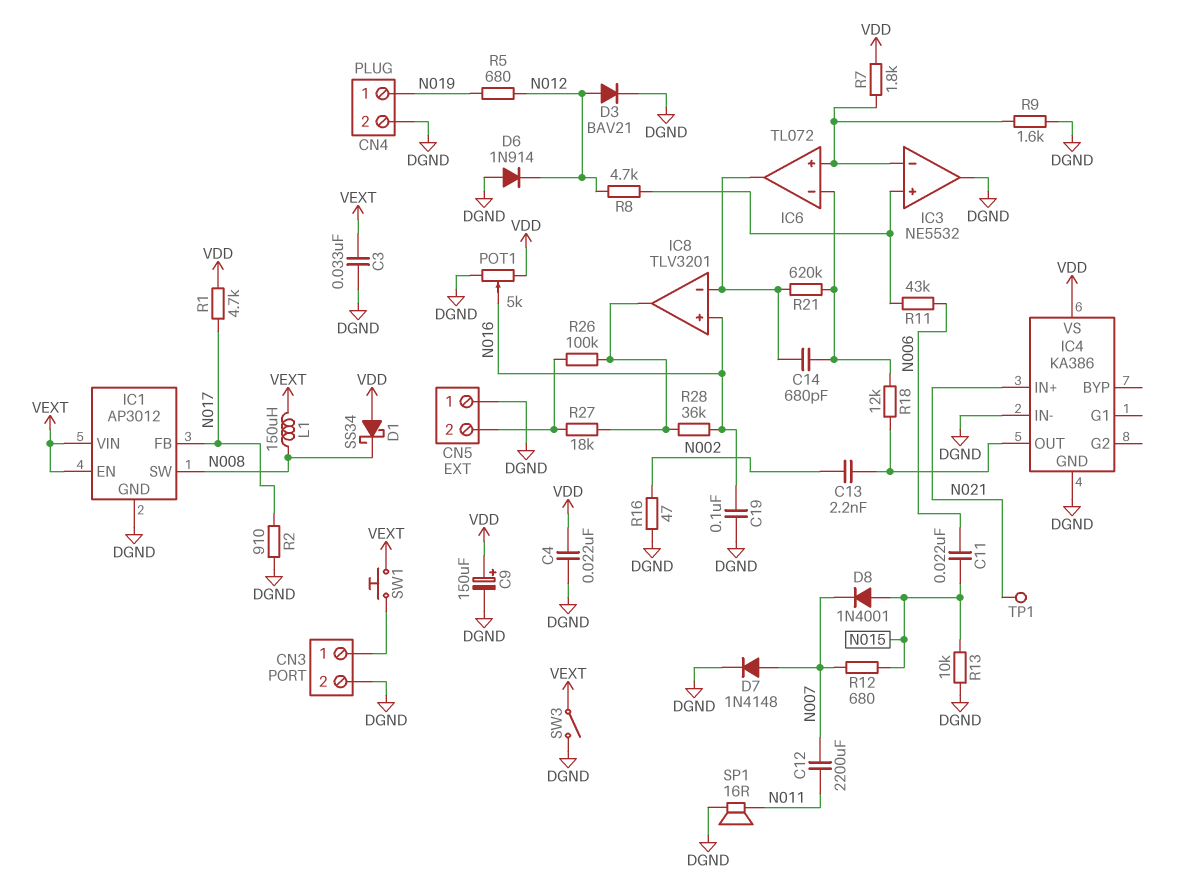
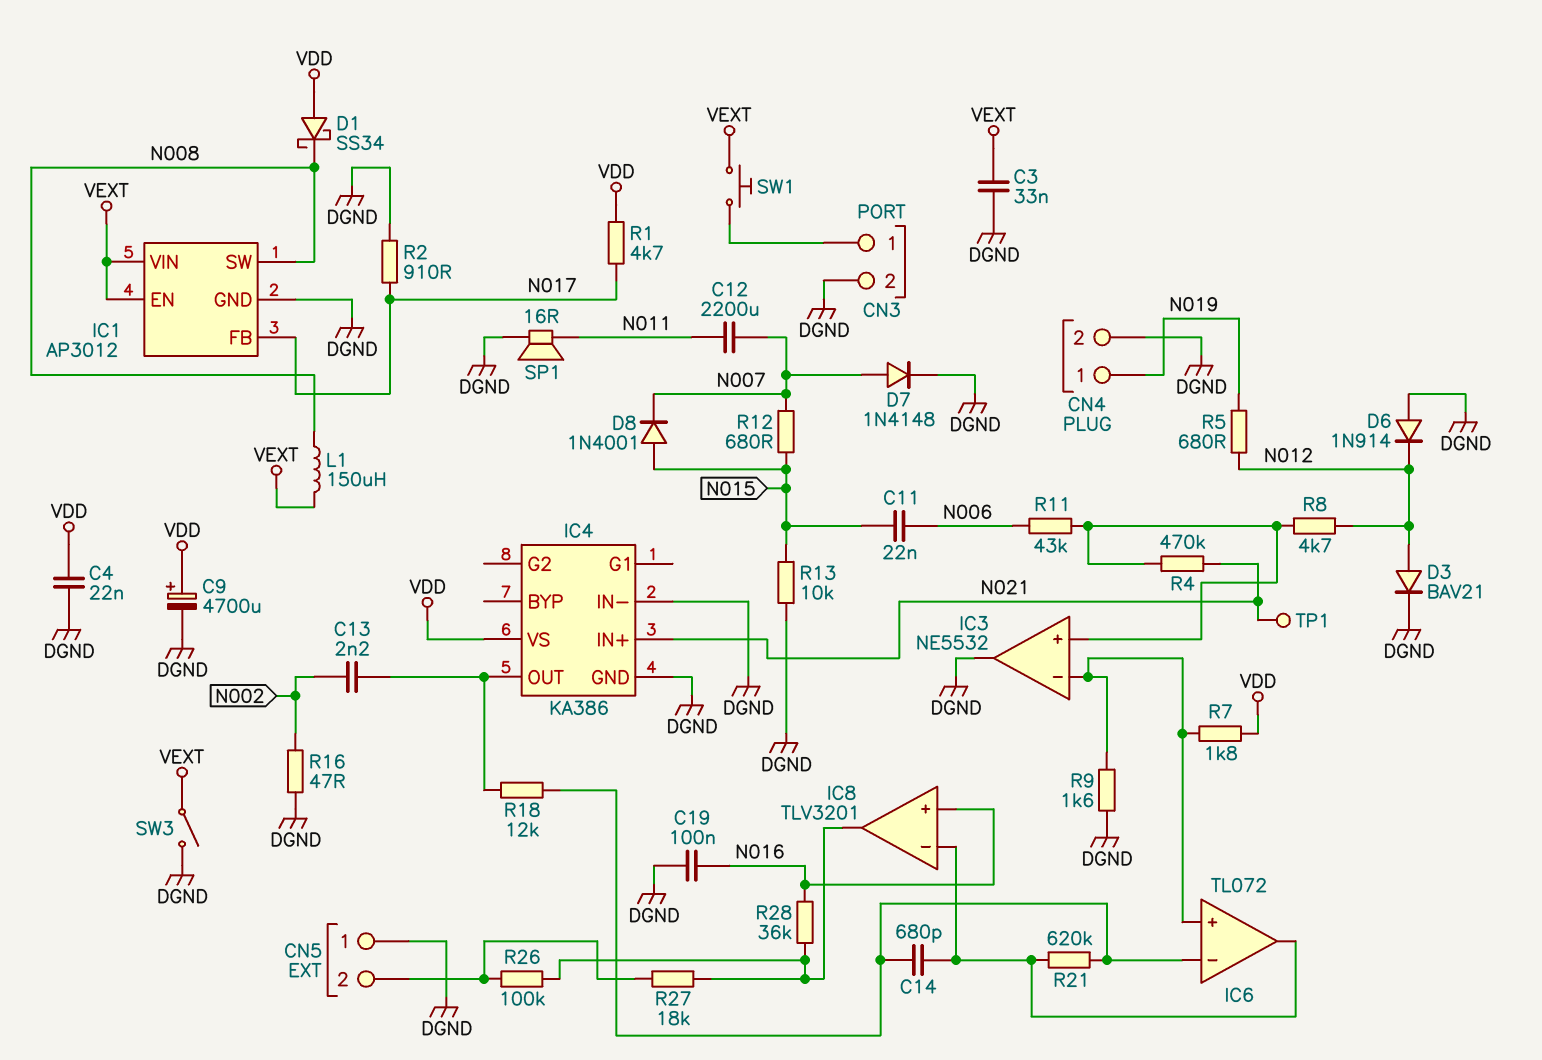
C9: 150uF (plus VDD, minus DGND) -> 4700uF (plus VDD, minus DGND)
POT1: 5k (DGND, VDD, wiper N016) -> none
R4: none -> 470k (IC3/in+, N021)

